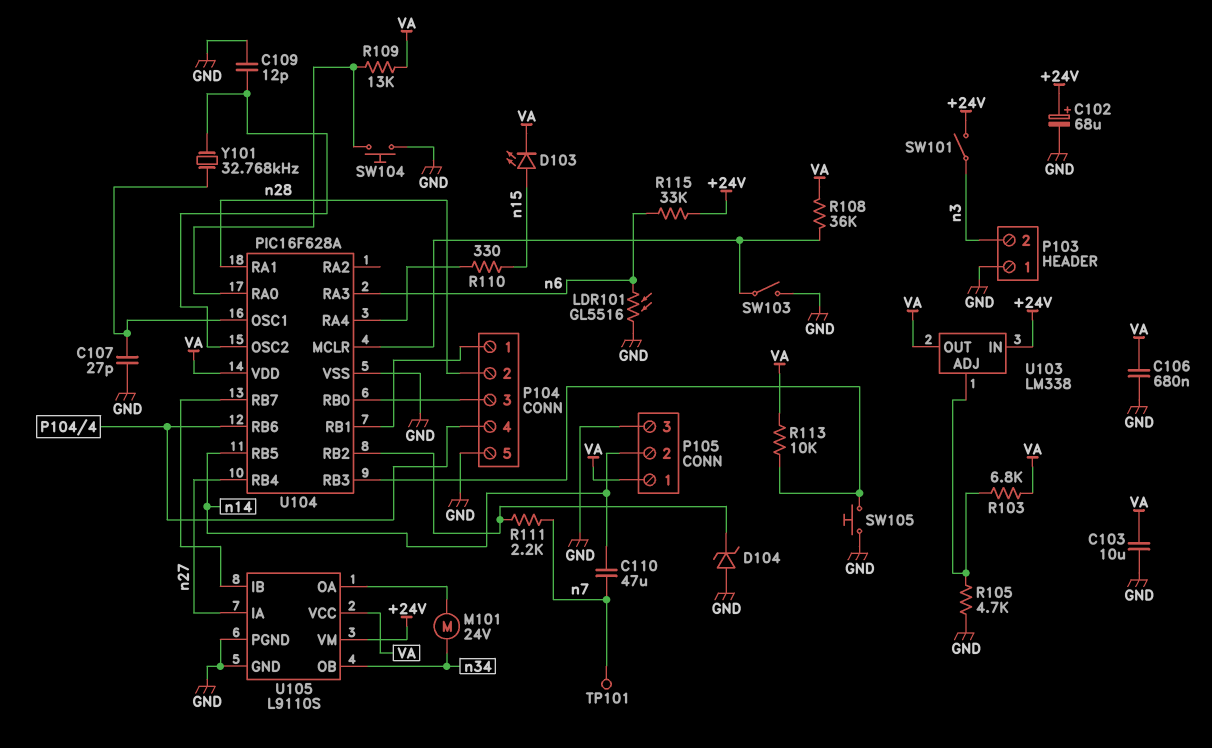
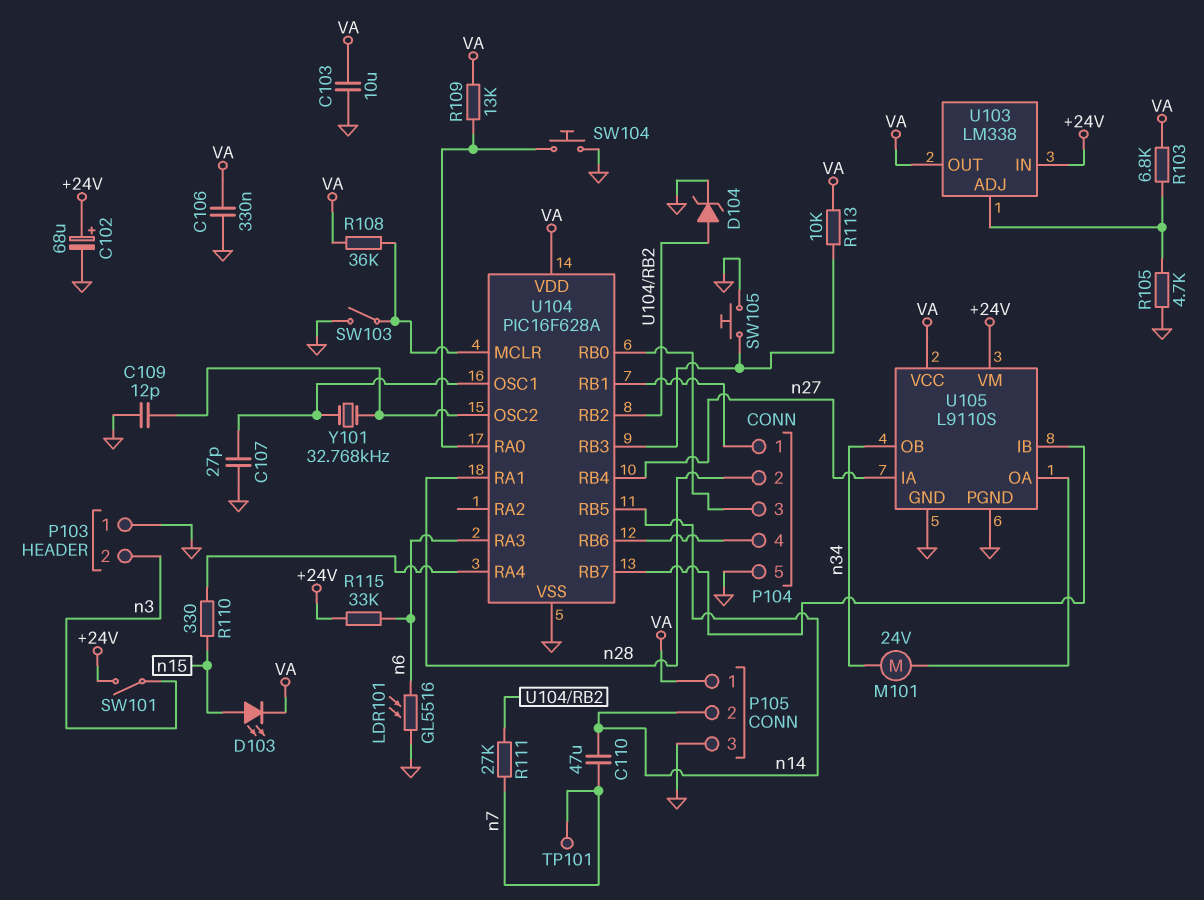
C106: 680nF (GND, VA) -> 330nF (GND, VA)
D104: zener (A GND, K U104/RB2) -> zener (A U104/RB2, K GND)
R111: 2.2k (U104/RB2, n7) -> 27k (U104/RB2, n7)

